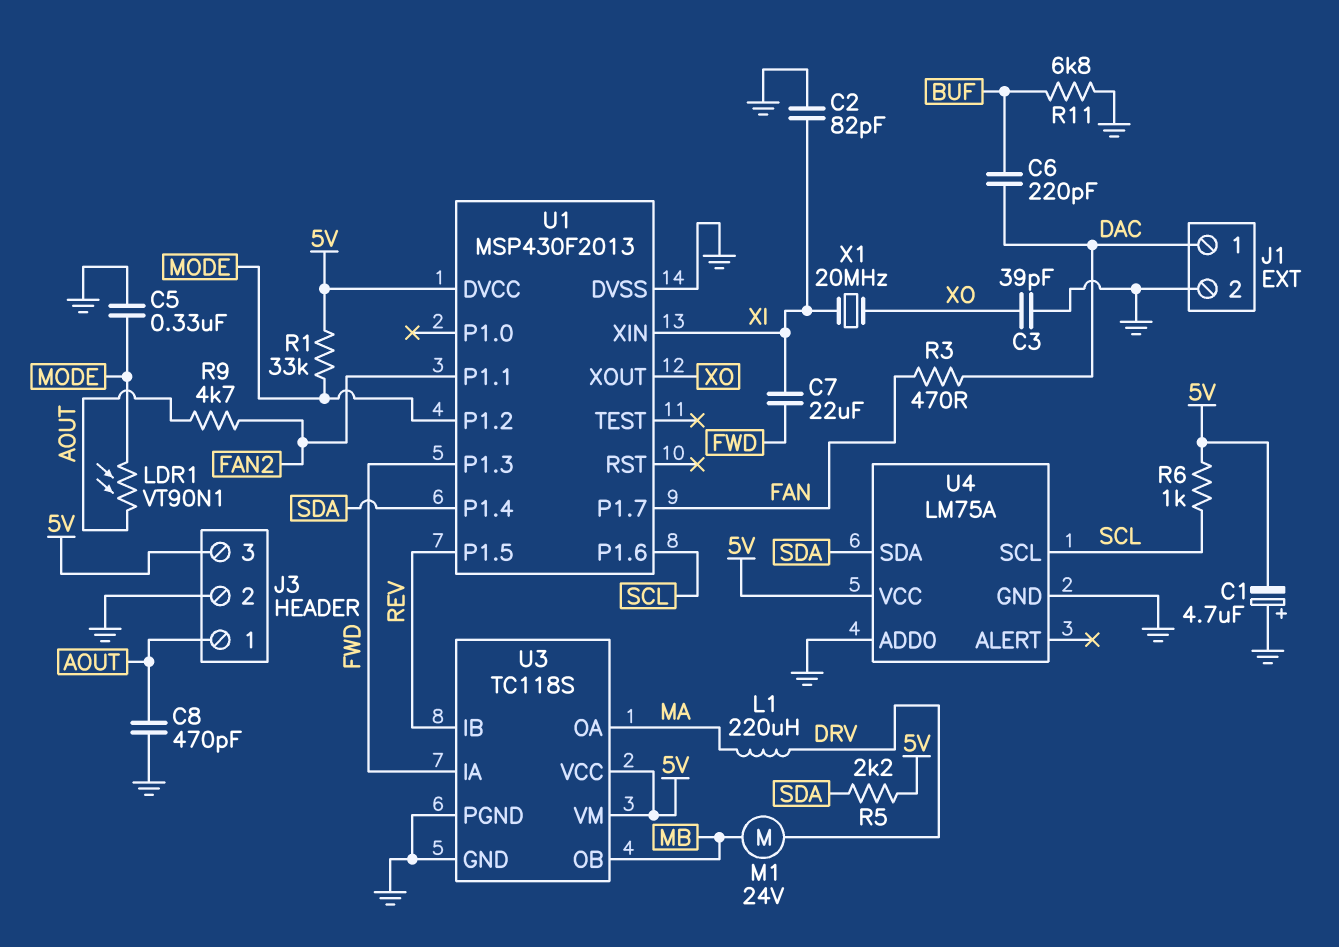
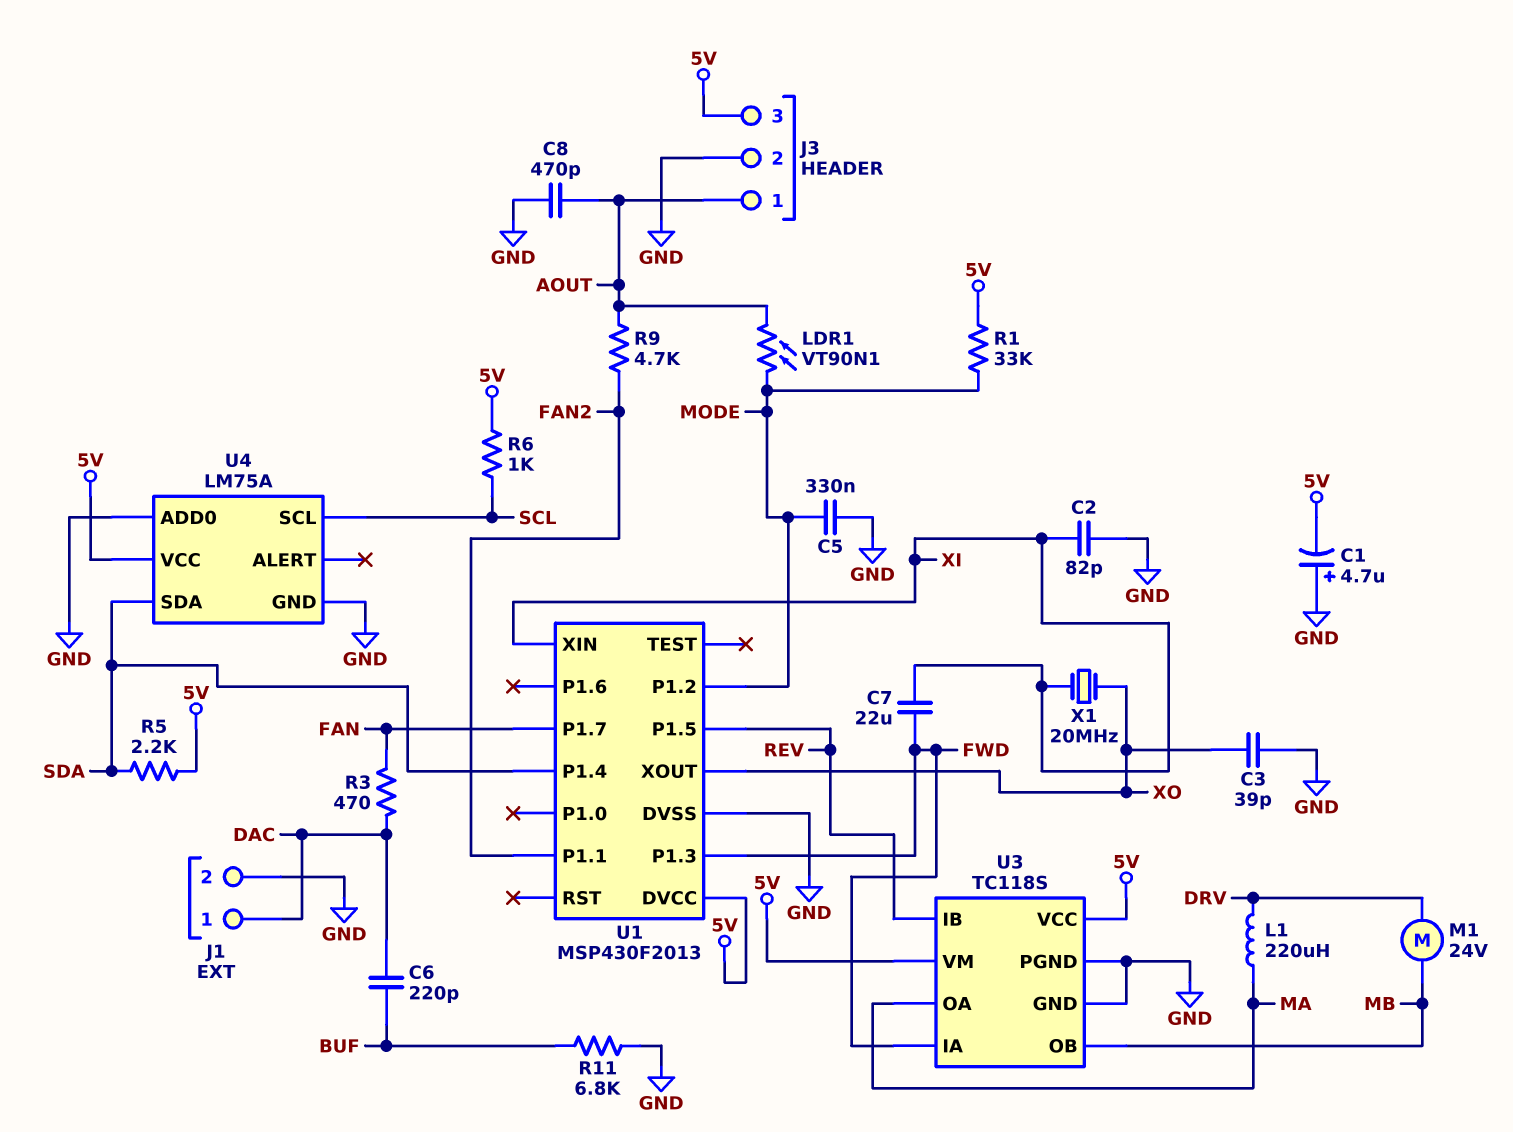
U1 pin P1.6: SCL -> none

